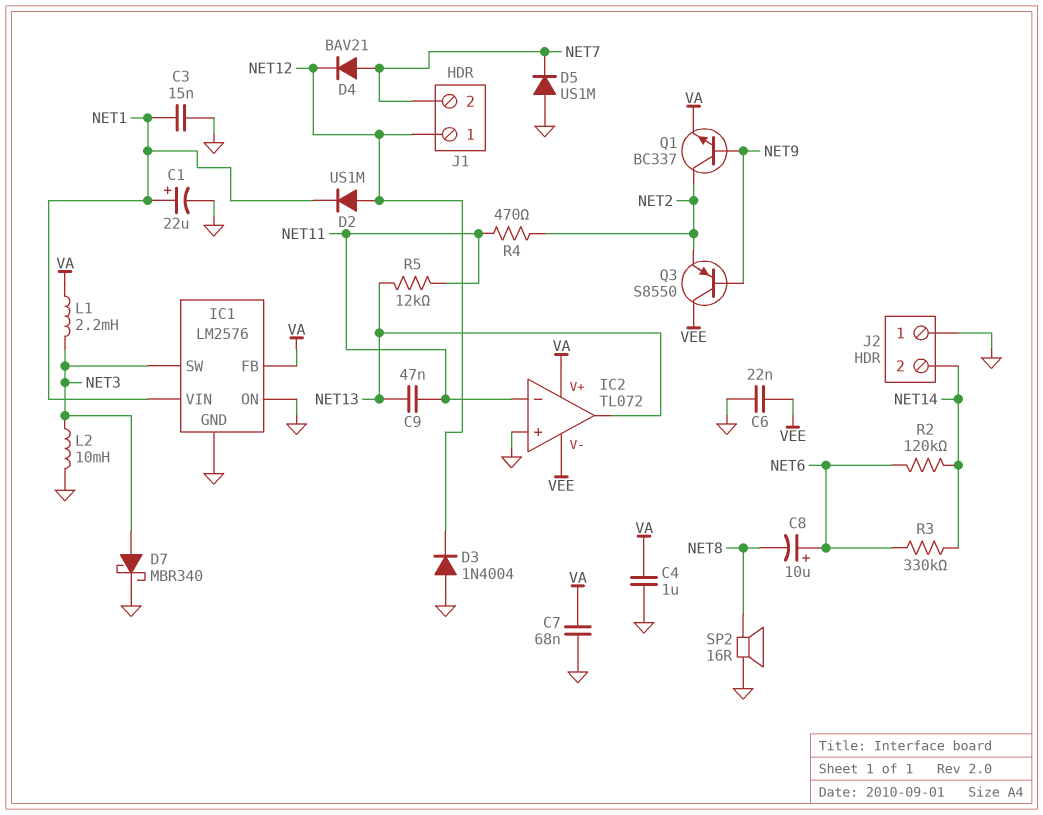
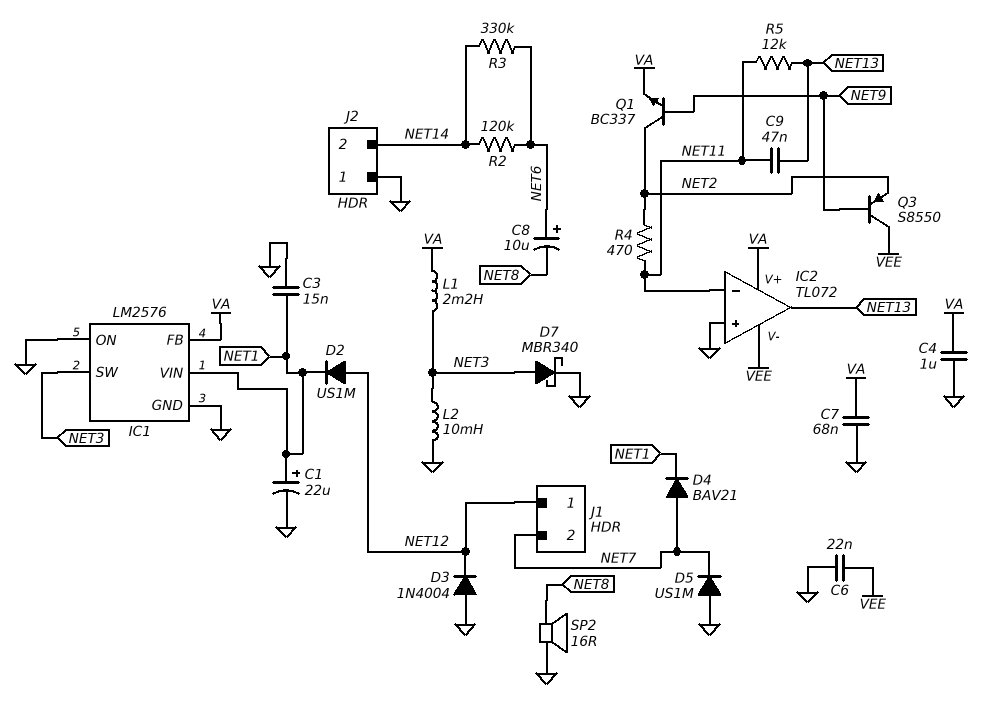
D4: diode BAV21 (A NET7, K NET12) -> diode BAV21 (A NET7, K NET1)

